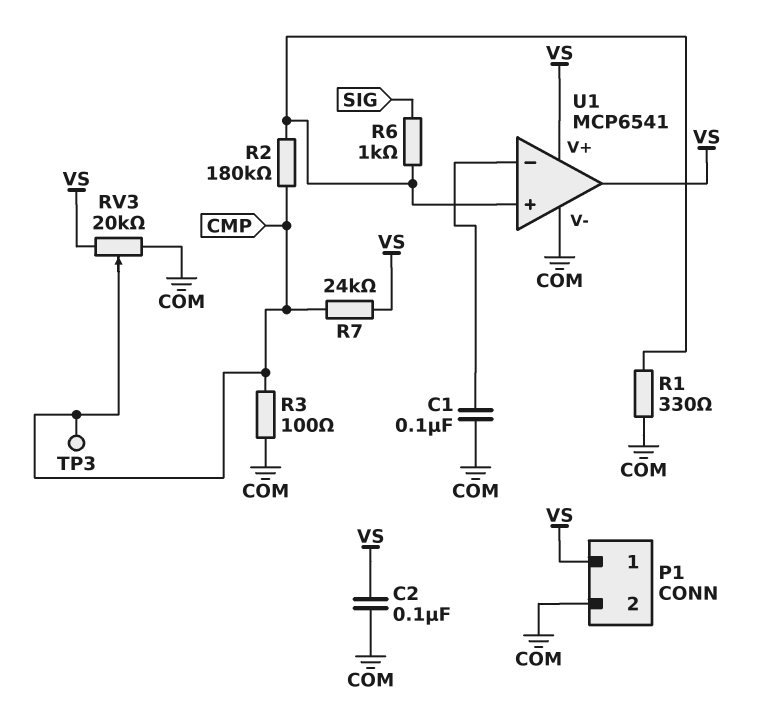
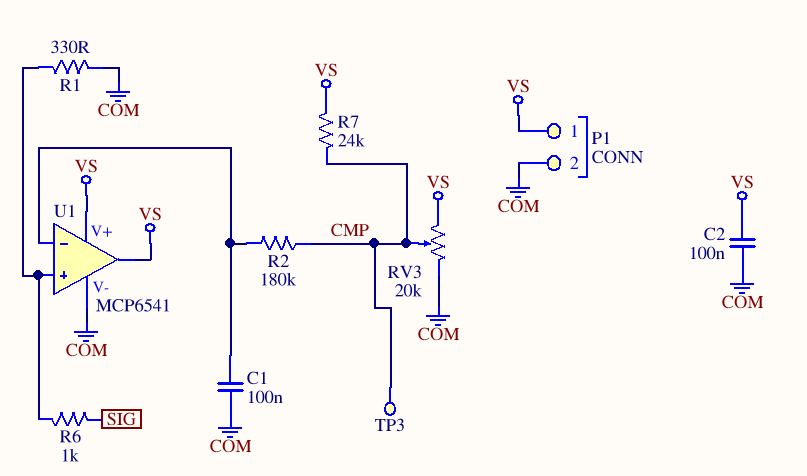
R2: 180k (CMP, U1/in+) -> 180k (CMP, U1/in-)
R3: 100 (CMP, COM) -> none

